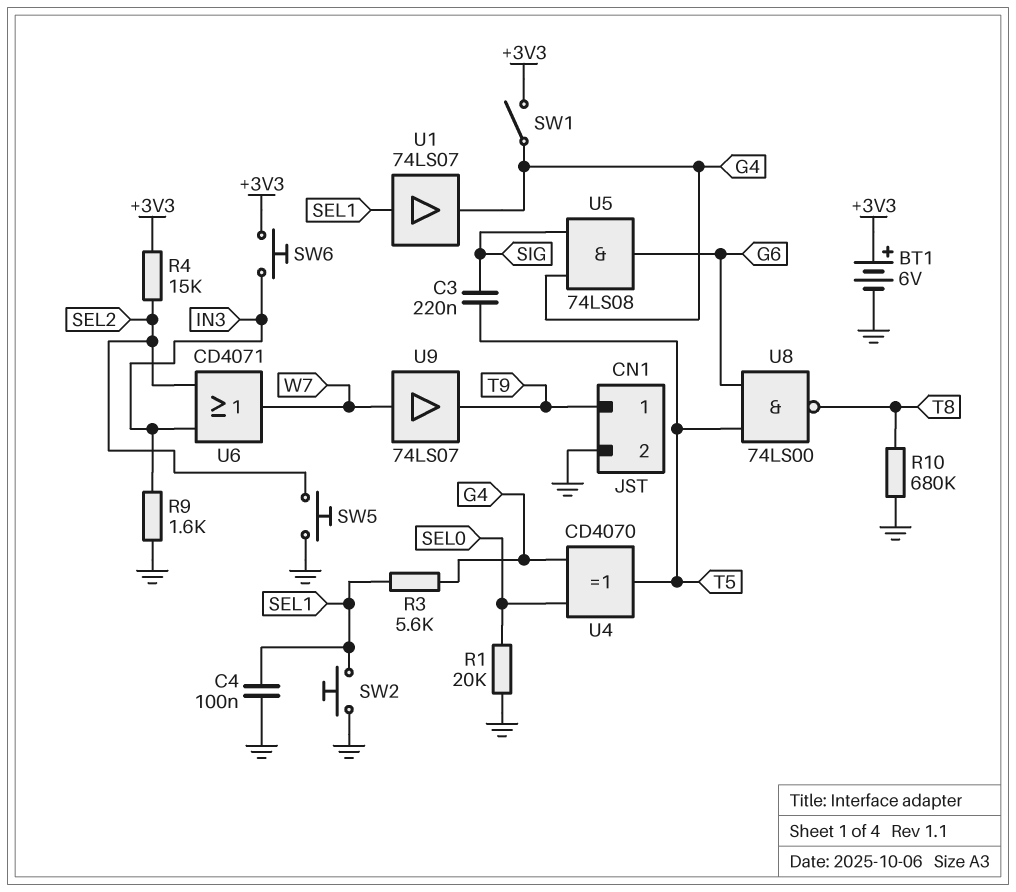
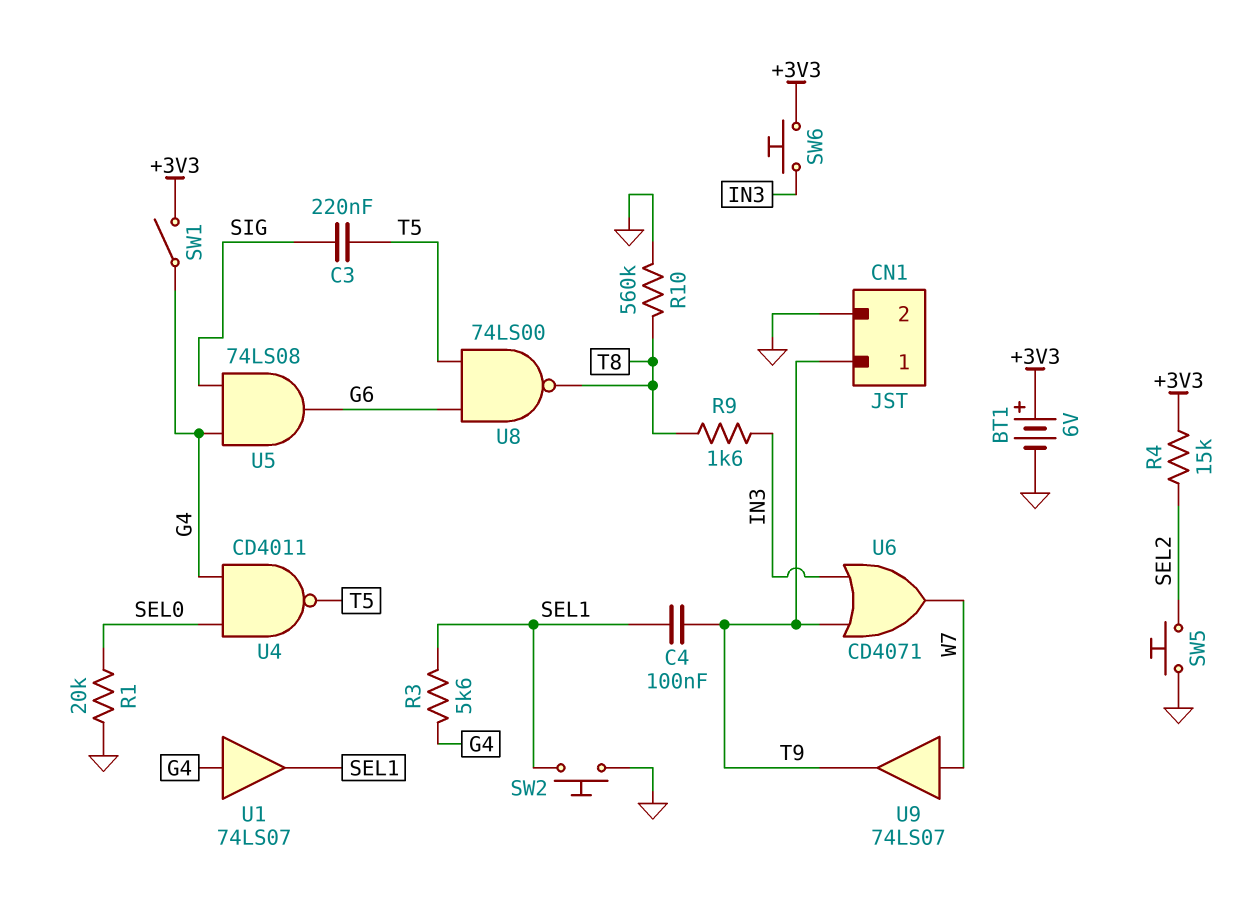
C4: 100nF (GND, SEL1) -> 100nF (SEL1, T9)
R9: 1.6k (GND, IN3) -> 1.6k (IN3, T8)
R10: 680k (GND, T8) -> 560k (GND, T8)
U1: buffer 74LS07 (in SEL1, out G4) -> buffer 74LS07 (in G4, out SEL1)
U4: XOR CD4070 (in G4, in SEL0, out T5) -> NAND CD4011 (in G4, in SEL0, out T5)
U6: OR CD4071 (in IN3, in SEL2, out W7) -> OR CD4071 (in IN3, in T9, out W7)

